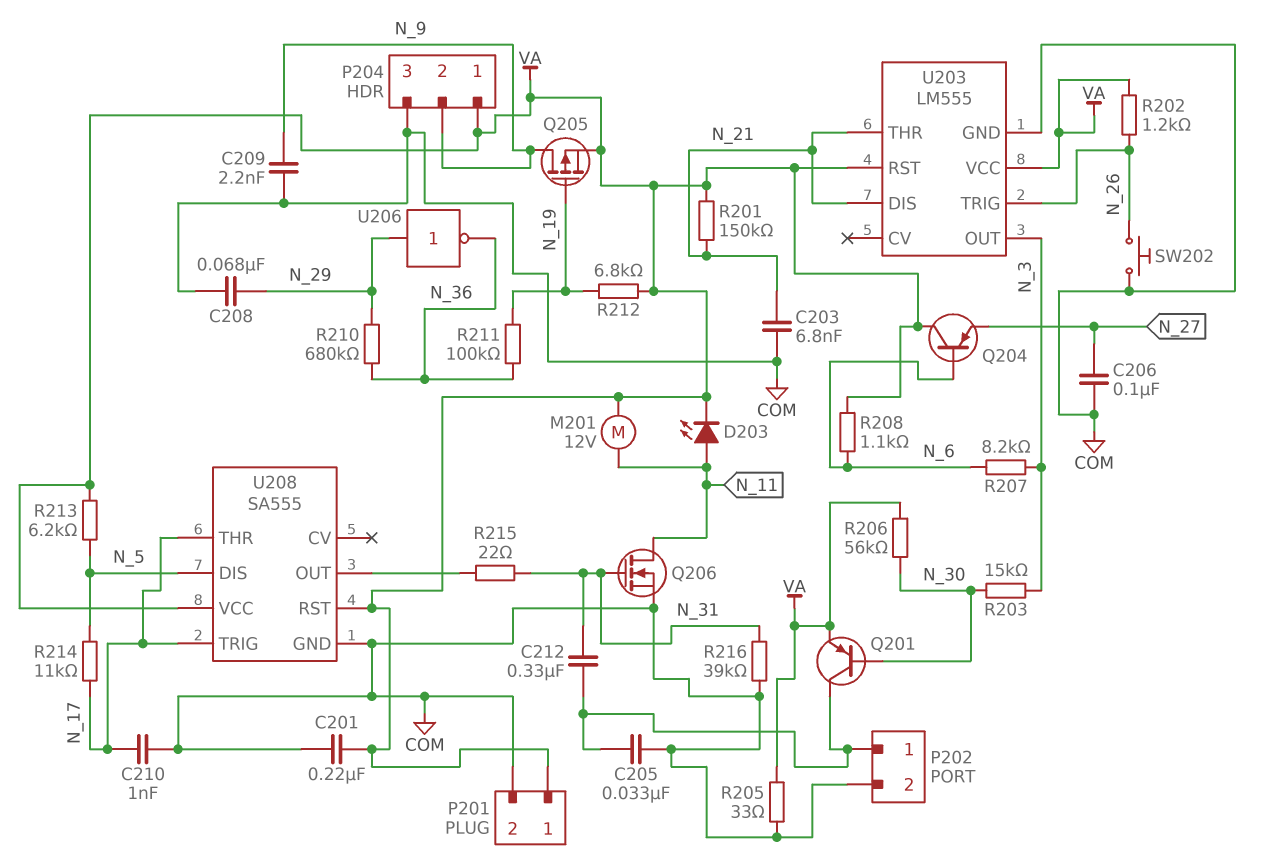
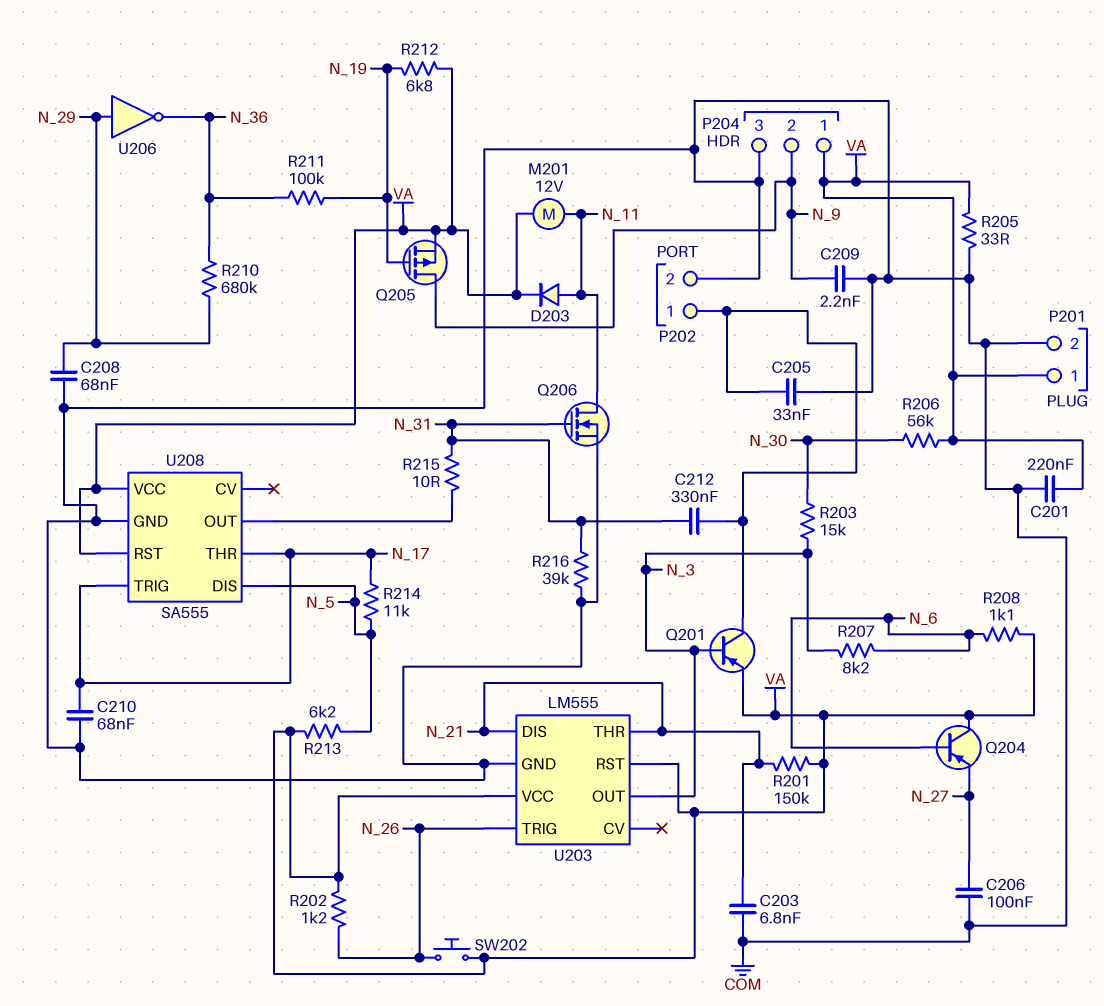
C210: 1nF (COM, N_17) -> 68nF (COM, N_17)
D203: LED (A N_11, K VA) -> diode (A N_11, K VA)
Q201: PNP (B N_30, C P202/1, E VA) -> PNP (B N_3, C P202/1, E VA)
R215: 22 (N_31, U208/OUT) -> 10 (N_31, U208/OUT)
SW202: button (COM, N_26) -> button (N_26, VA)

